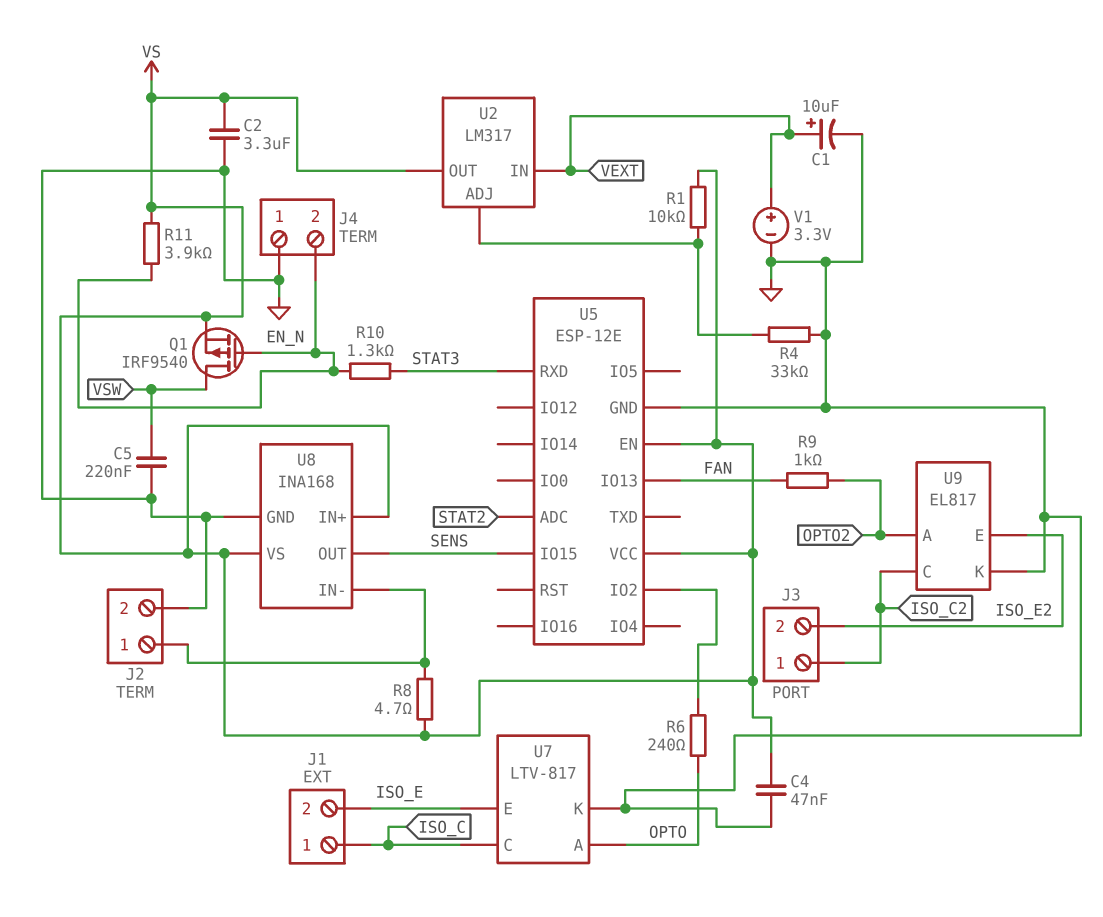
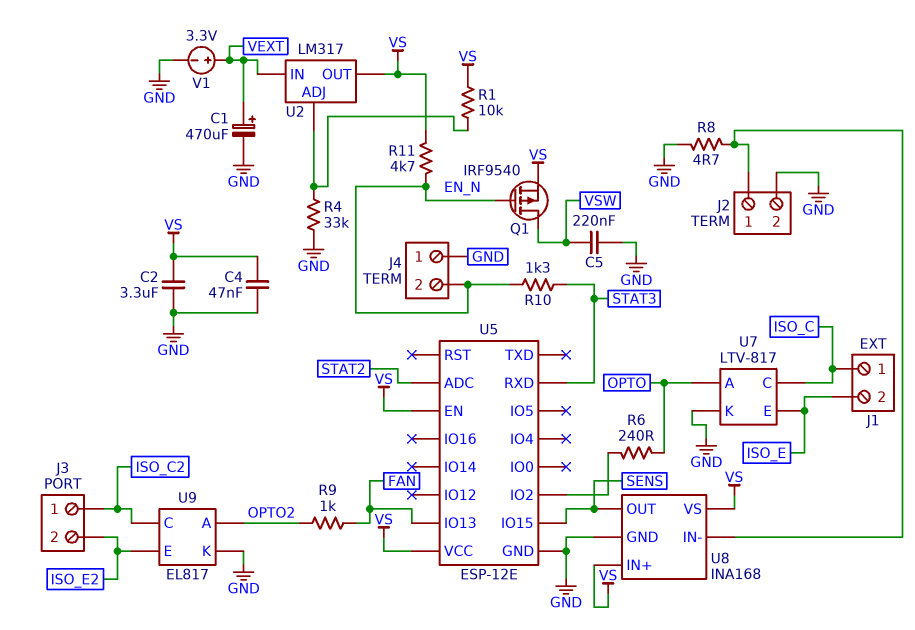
C1: 10uF (plus VEXT, minus GND) -> 470uF (plus VEXT, minus GND)
R8: 4.7 (J2/1, VS) -> 4.7 (GND, J2/1)
R11: 3.9k (EN_N, VS) -> 4.7k (EN_N, VS)

